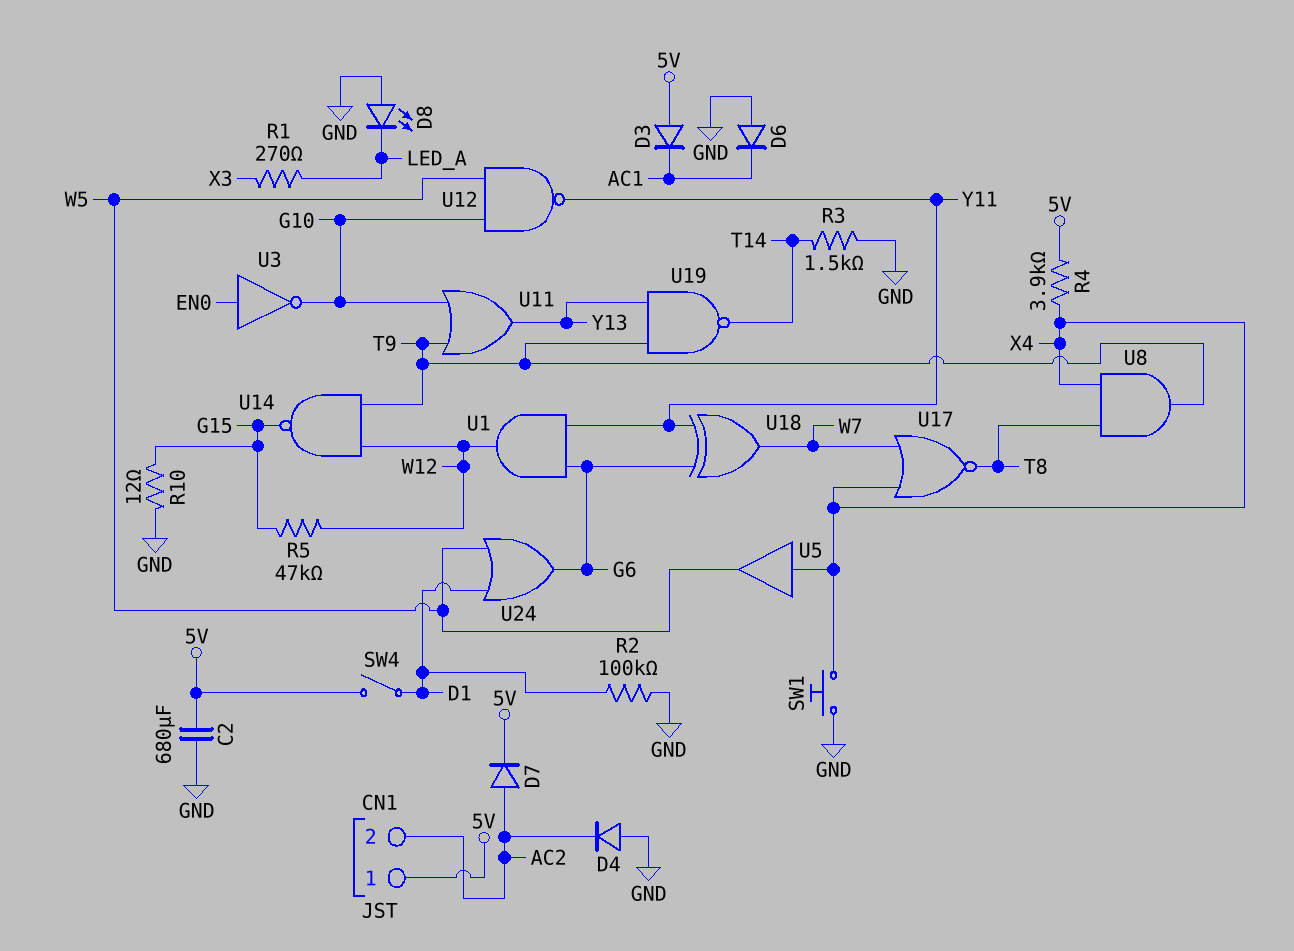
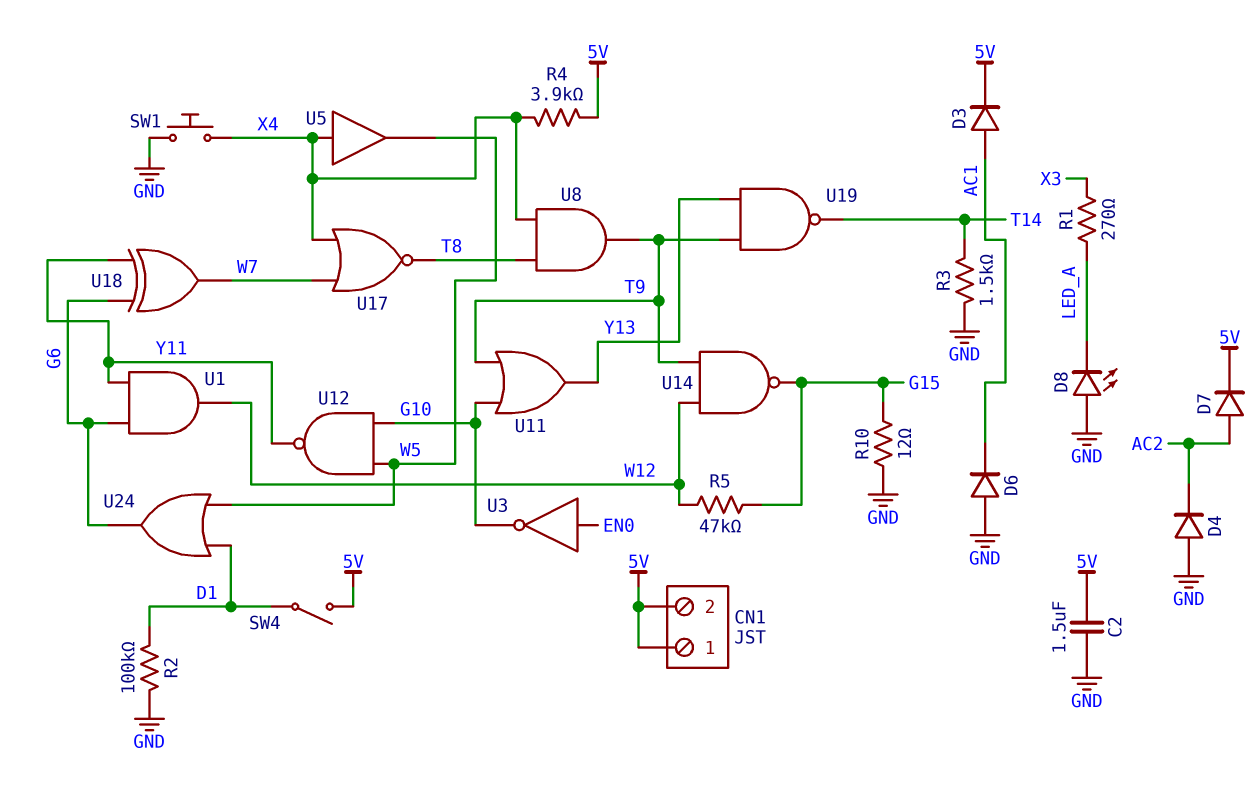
C2: 680uF (5V, GND) -> 1.5uF (5V, GND)
CN1 pin 2: AC2 -> 5V
D3: diode (A 5V, K AC1) -> diode (A AC1, K 5V)

